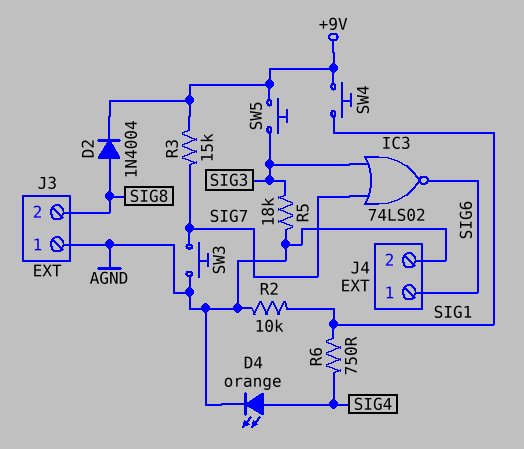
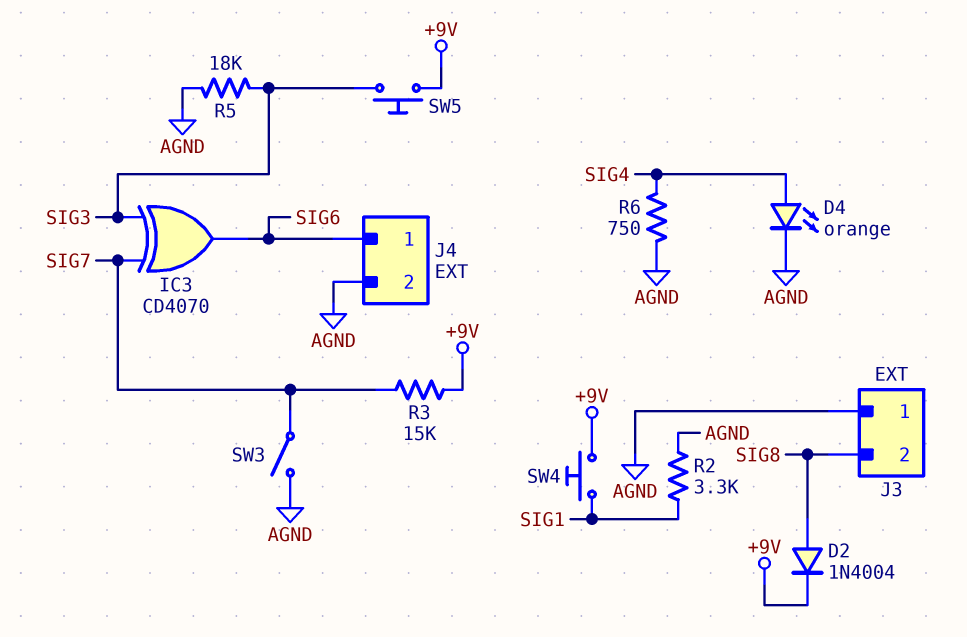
IC3: NOR 74LS02 (in SIG3, in SIG7, out SIG6) -> XOR CD4070 (in SIG3, in SIG7, out SIG6)
R2: 10k (AGND, SIG1) -> 3.3k (AGND, SIG1)
R6: 750 (SIG1, SIG4) -> 750 (AGND, SIG4)
SW3: button (AGND, SIG7) -> switch (AGND, SIG7)

